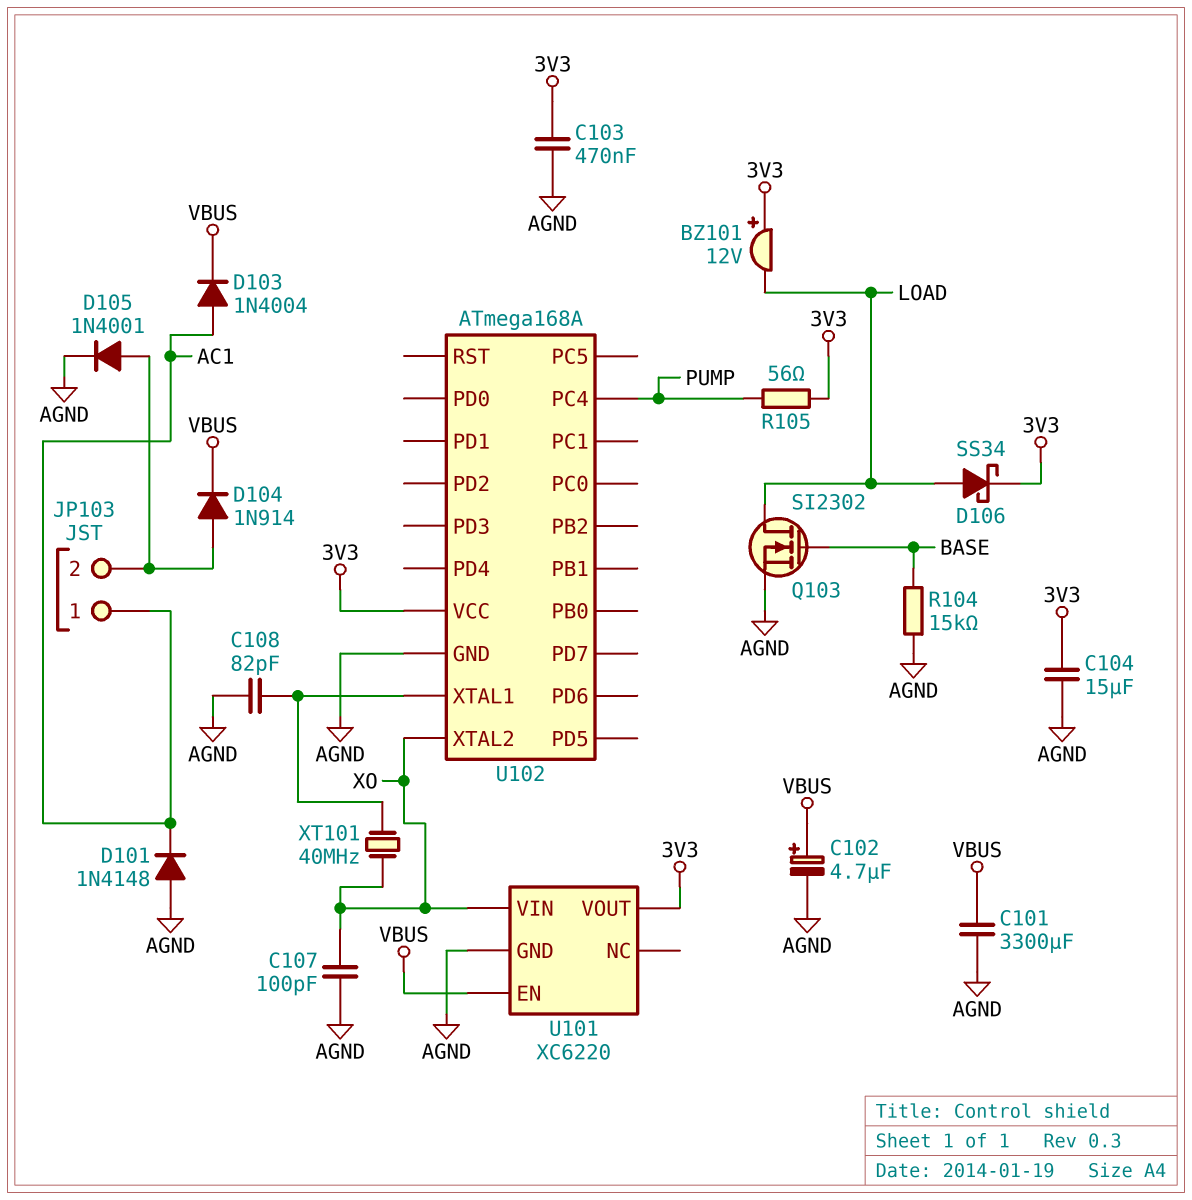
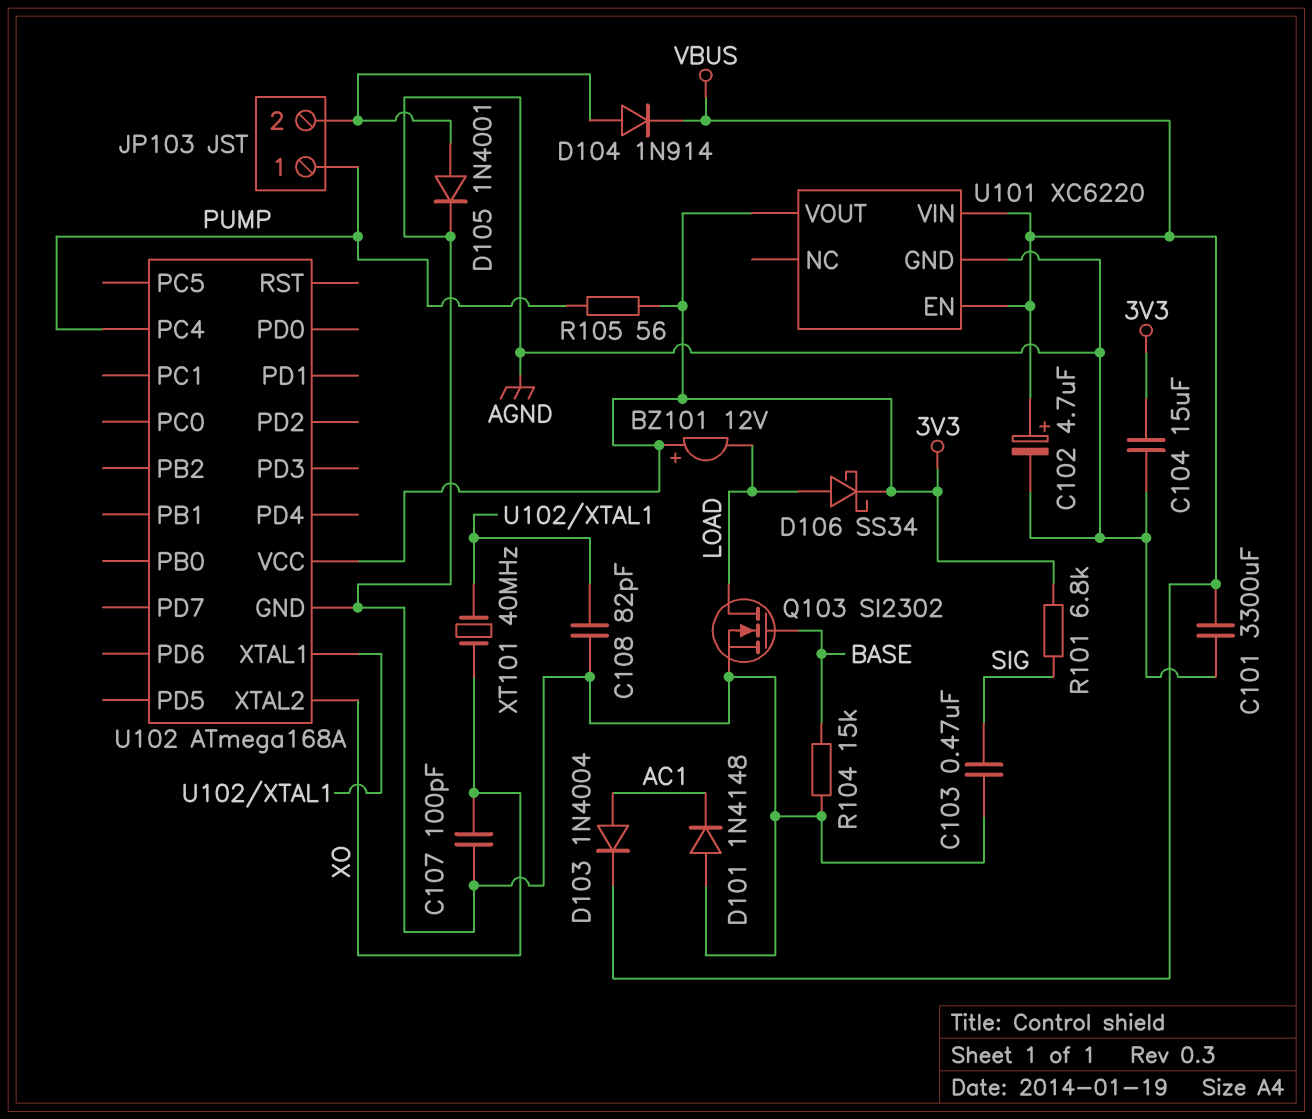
C103: 470nF (3V3, AGND) -> 470nF (AGND, SIG)
JP103 pin 1: AC1 -> PUMP
R101: none -> 6.8k (3V3, SIG)
U101 pin VIN: XO -> VBUS

